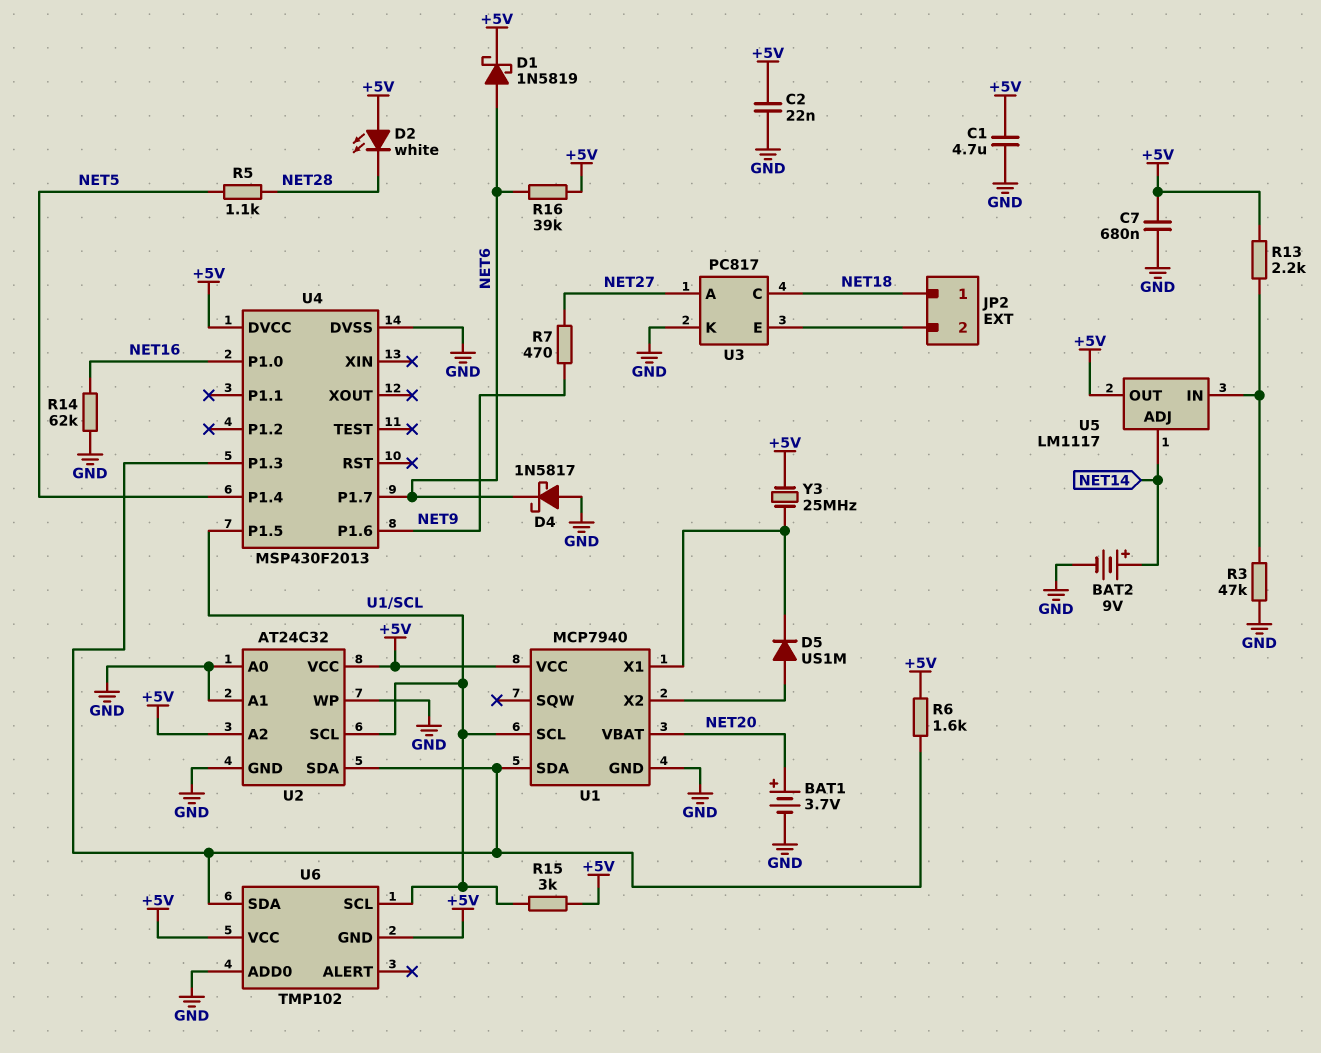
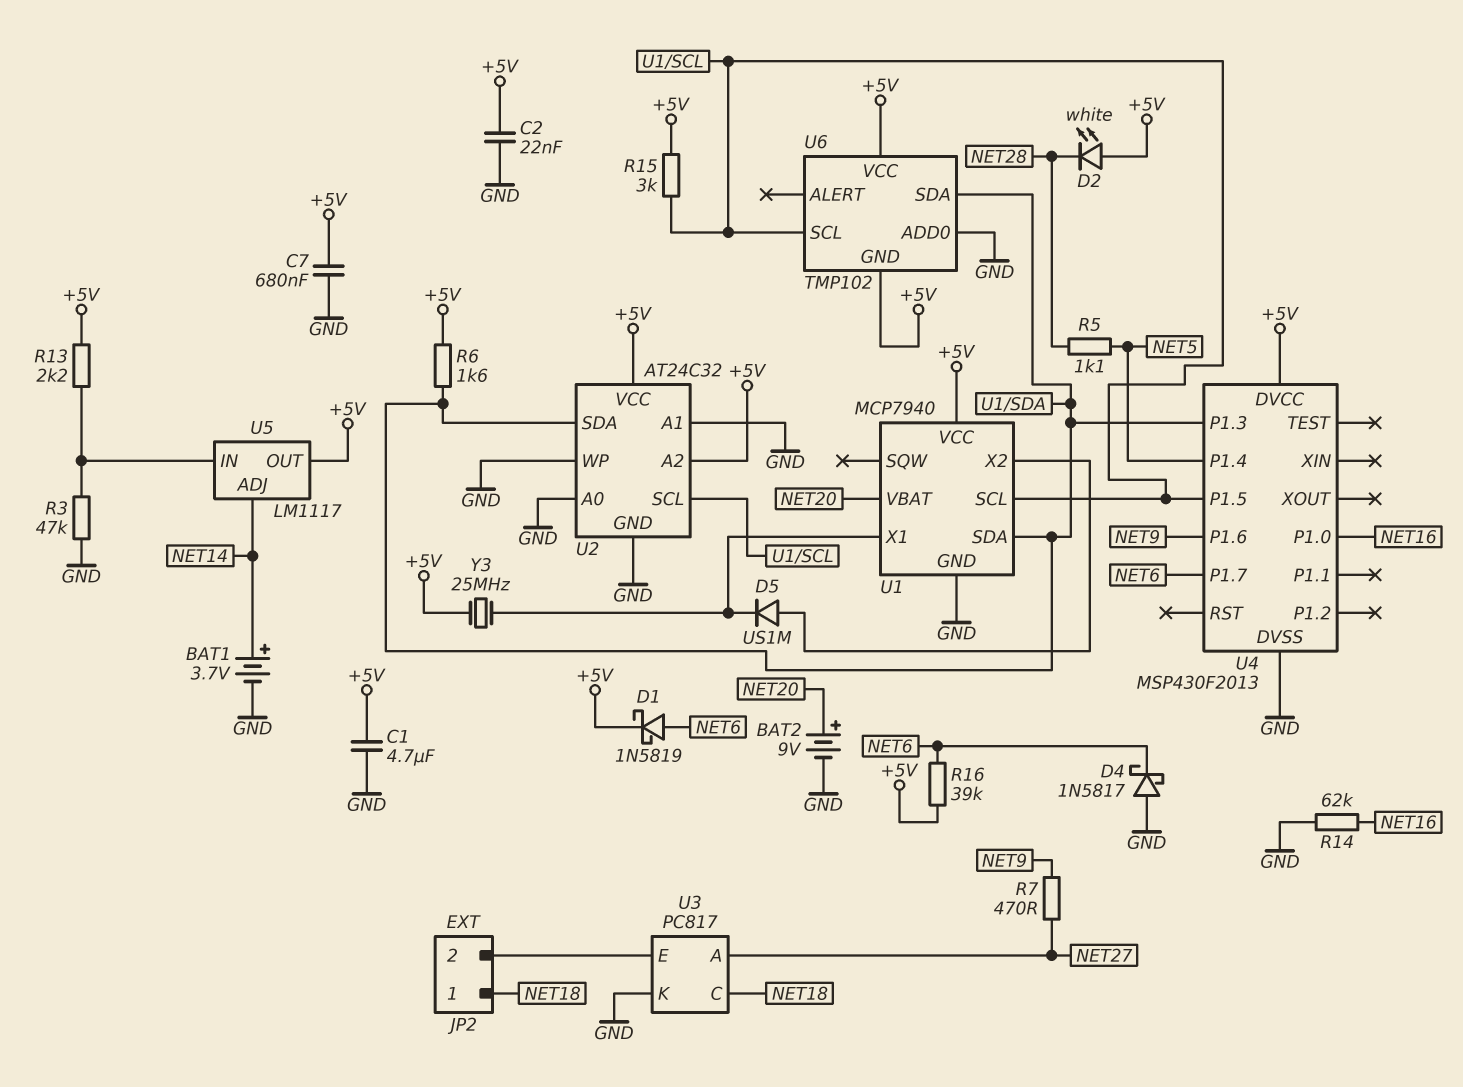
BAT1: 3.7V (plus NET20, minus GND) -> 3.7V (plus NET14, minus GND)
BAT2: 9V (plus NET14, minus GND) -> 9V (plus NET20, minus GND)

